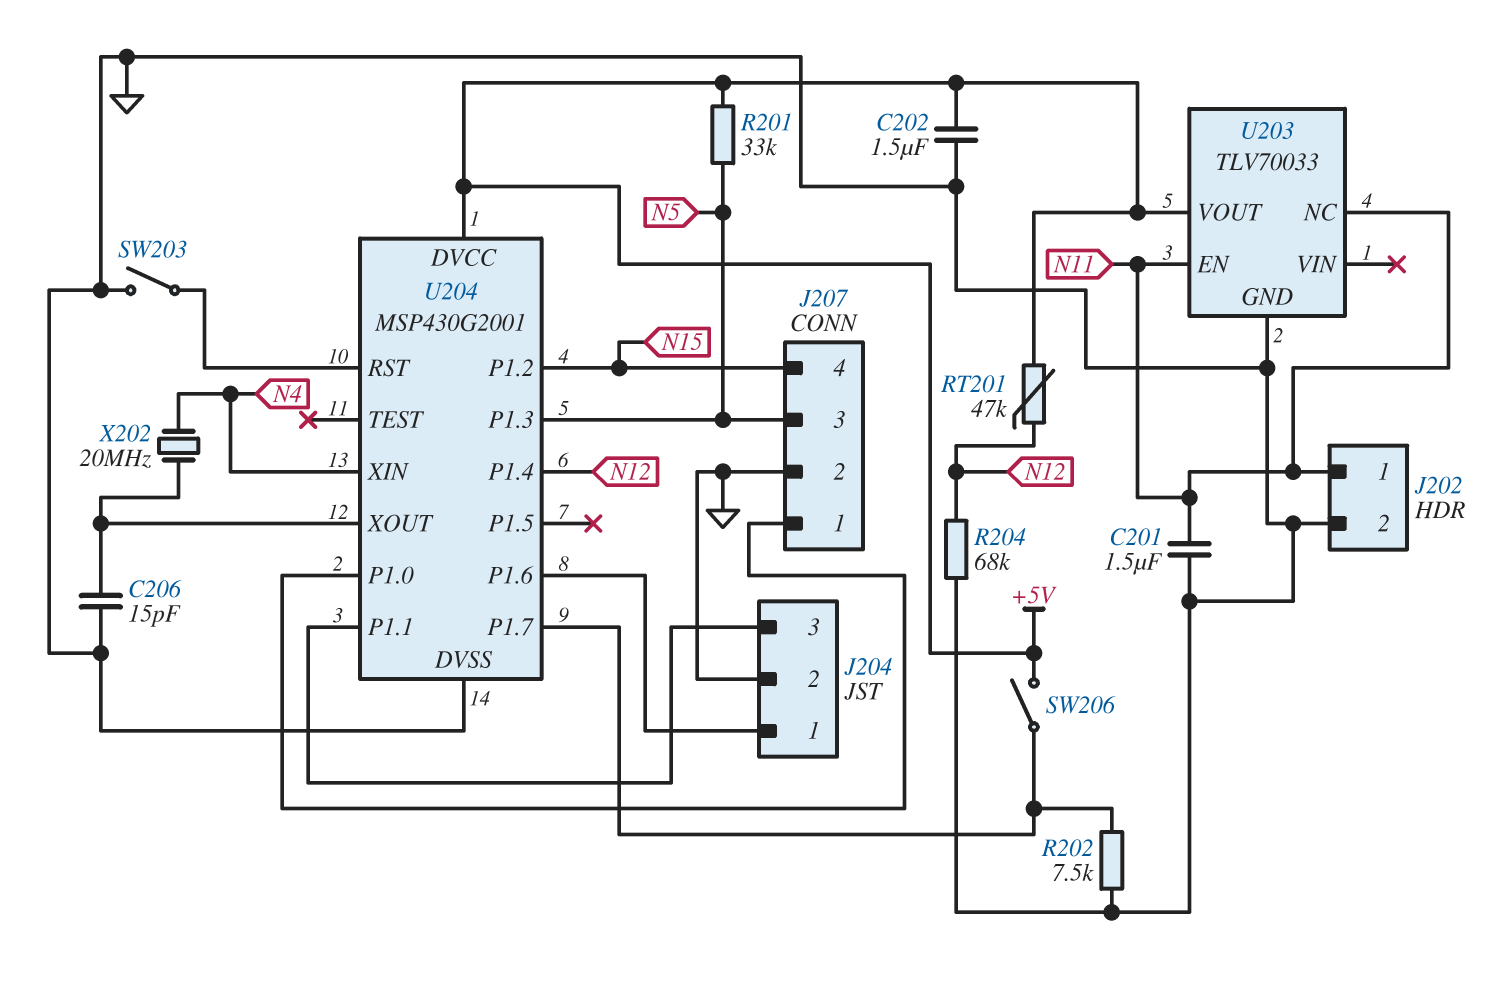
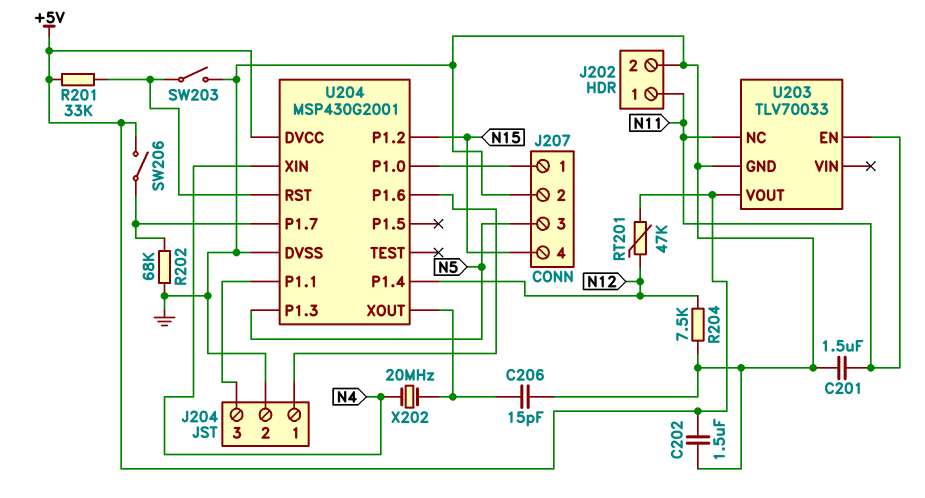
R201: 33k (+5V, N5) -> 33k (+5V, U204/RST)
R202: 7.5k (GND, U204/P1.7) -> 68k (GND, U204/P1.7)
R204: 68k (GND, N12) -> 7.5k (GND, N12)

